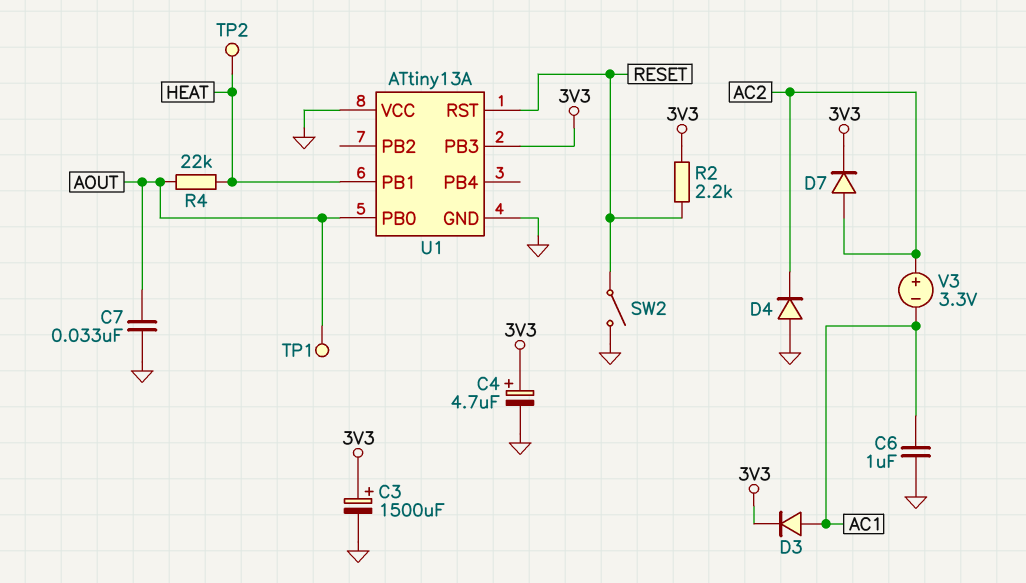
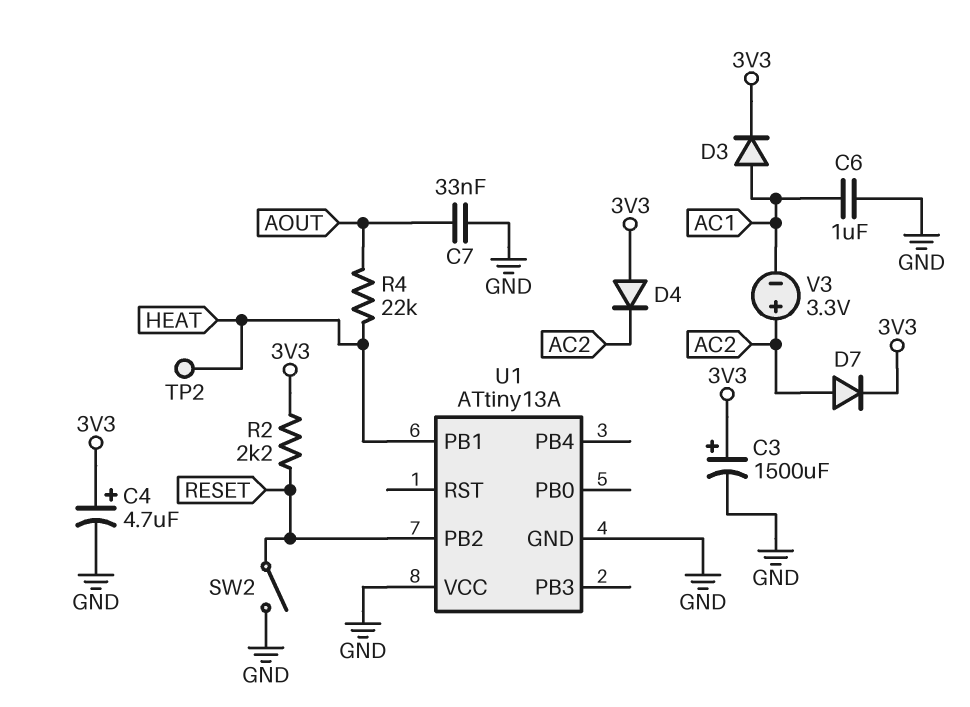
D4: diode (A GND, K AC2) -> diode (A 3V3, K AC2)
TP1: test point (AOUT) -> none
U1 pin PB0: AOUT -> none
U1 pin PB2: none -> RESET
U1 pin PB3: 3V3 -> none
U1 pin RST: RESET -> none

